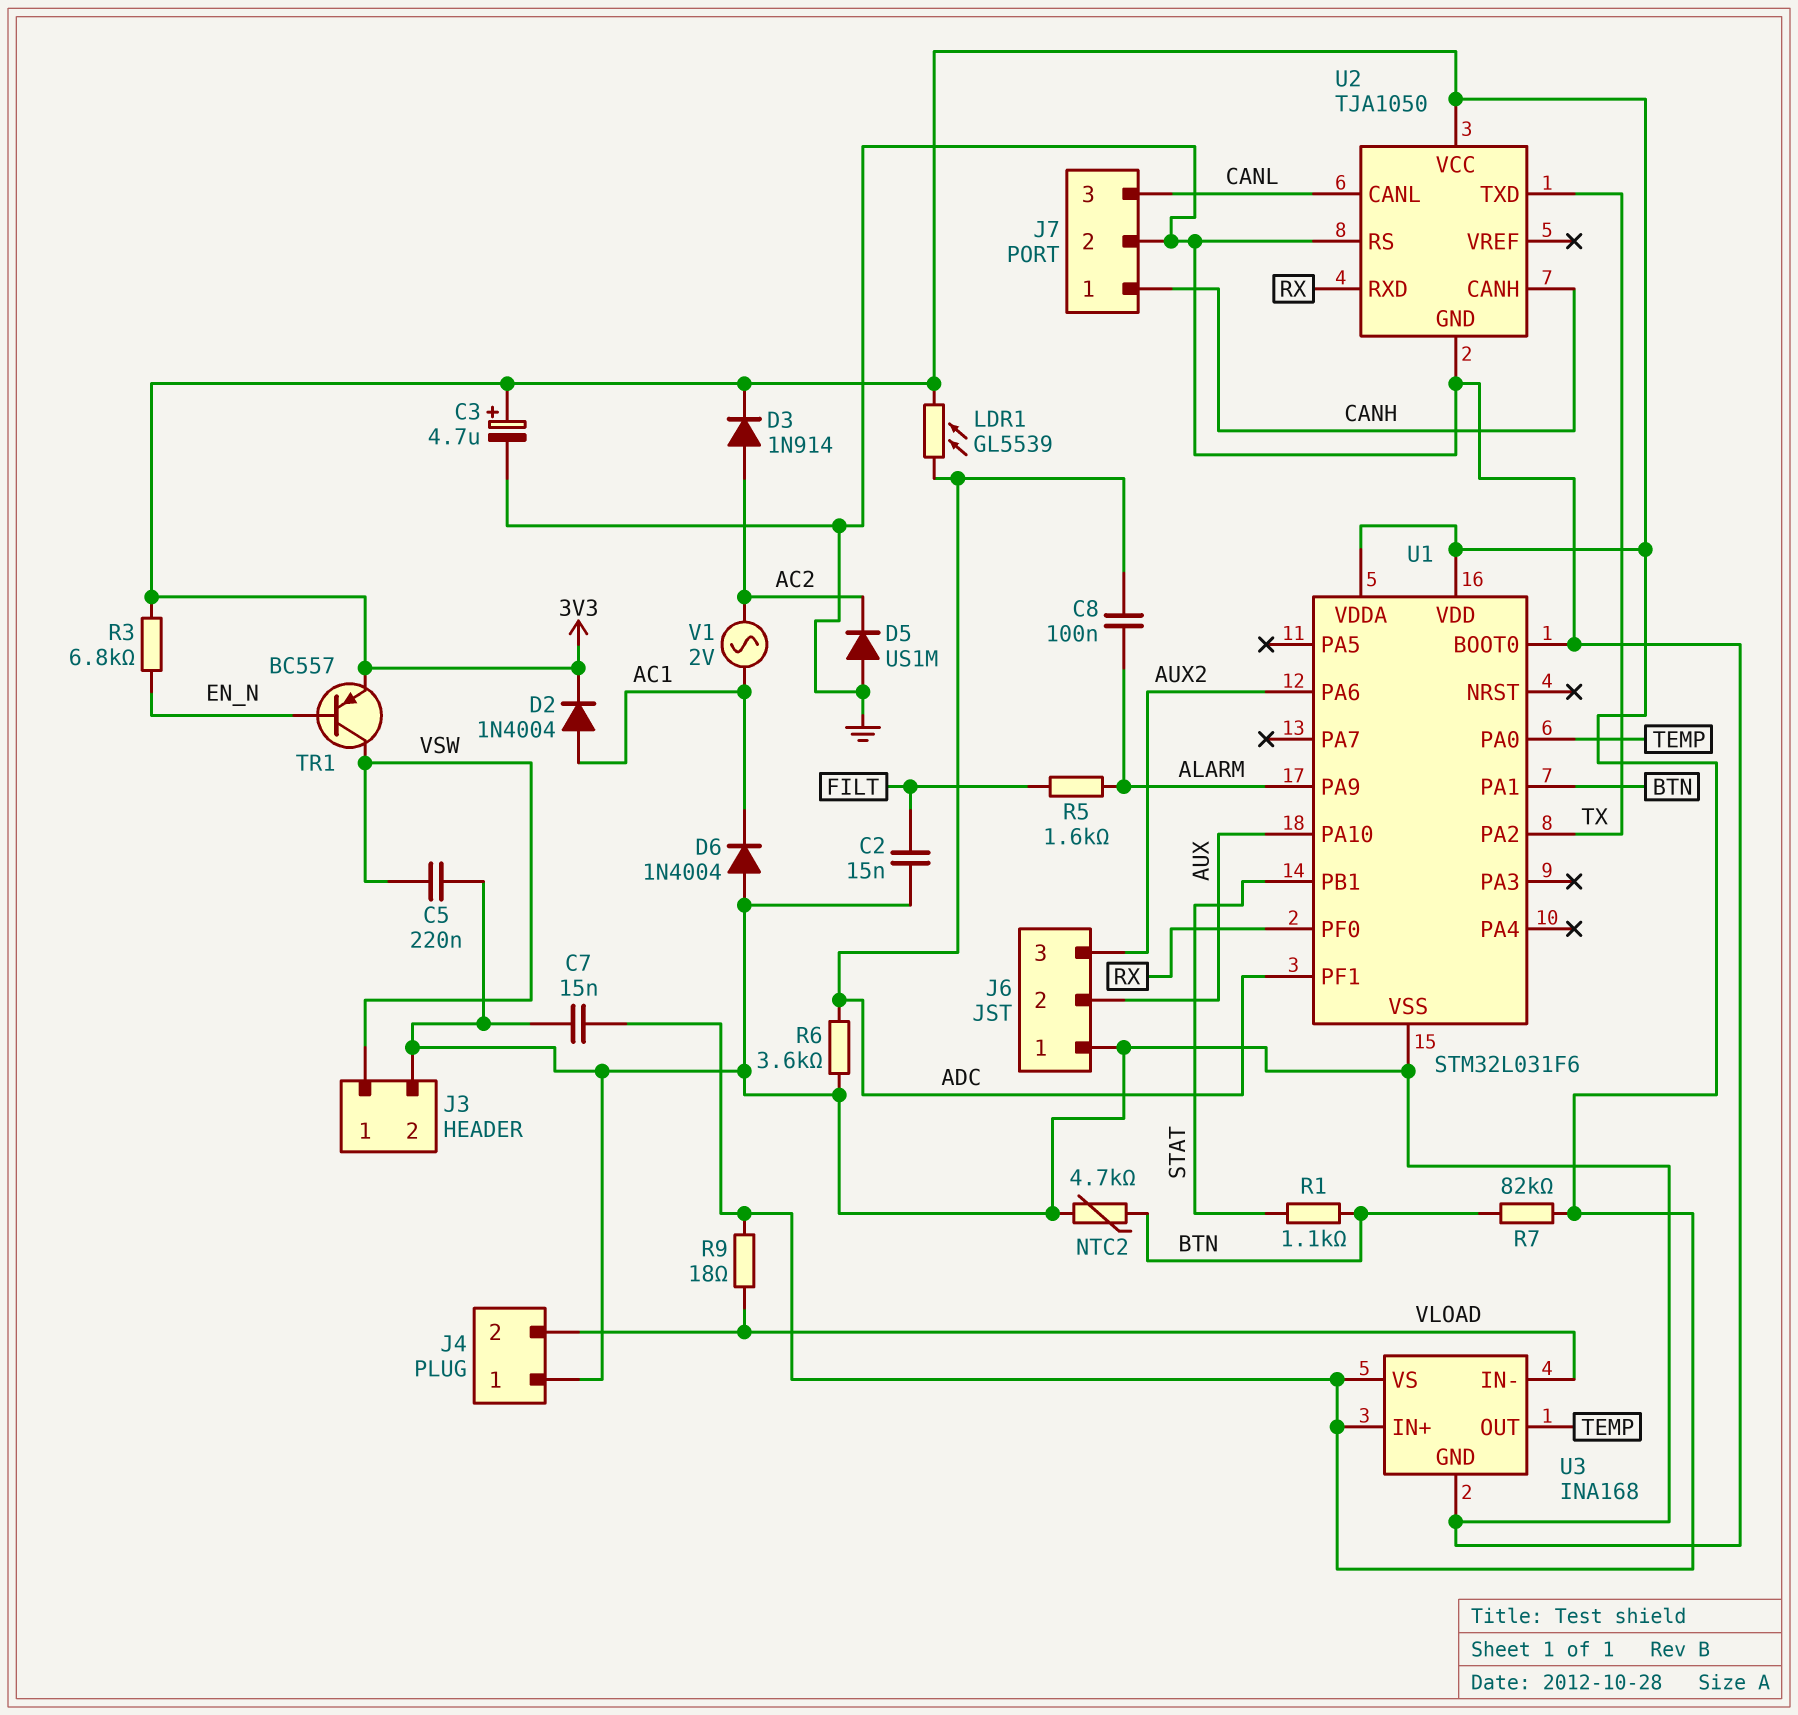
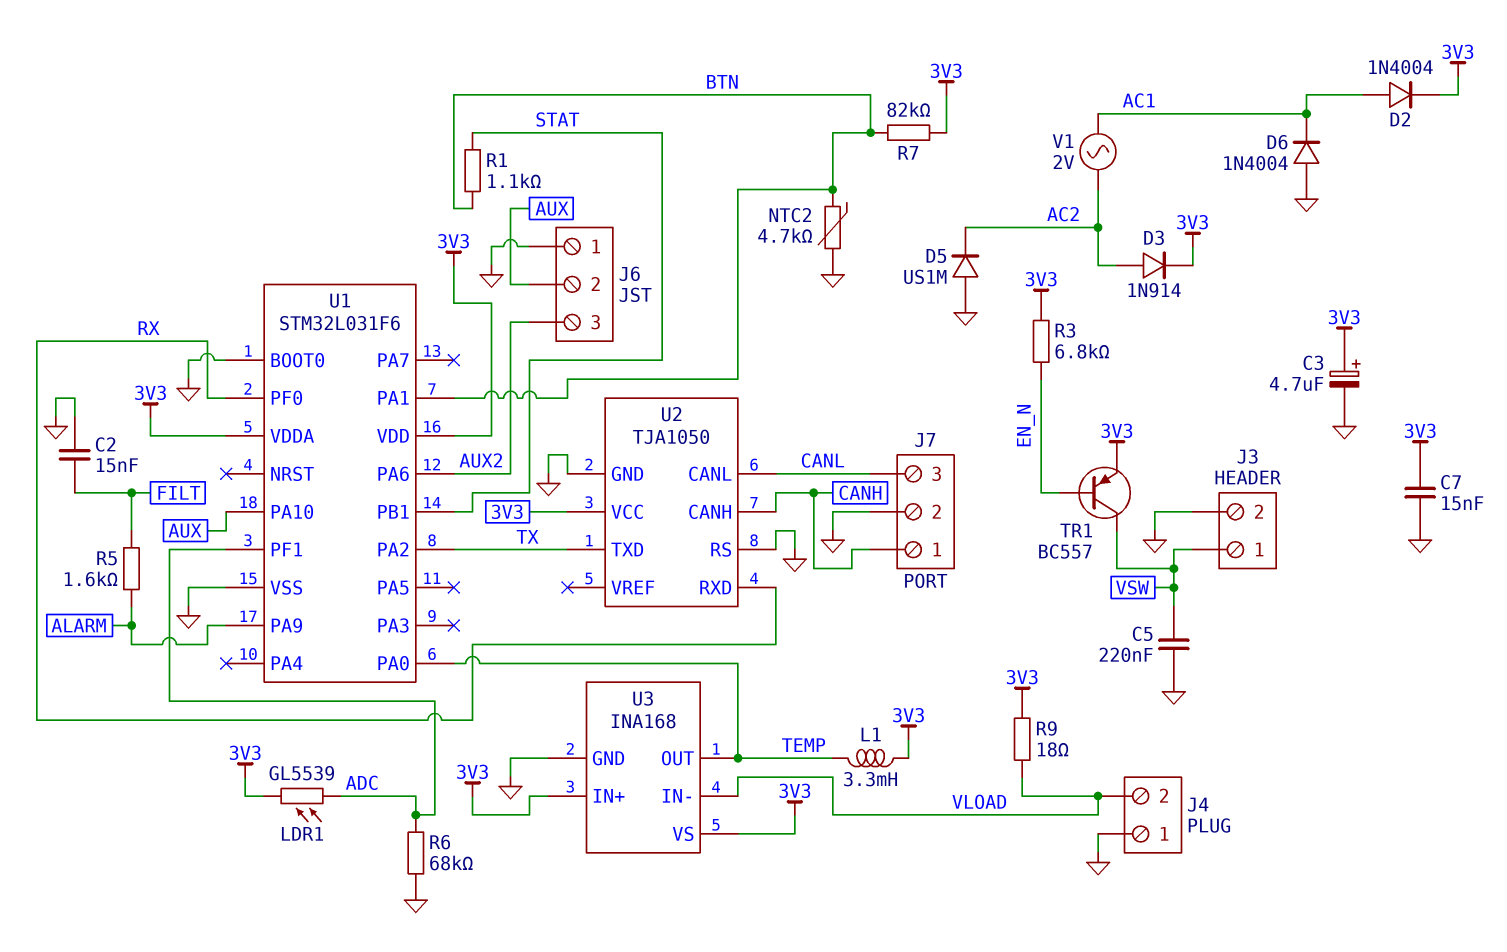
C8: 100nF (ADC, ALARM) -> none
L1: none -> 3.3mH (3V3, TEMP)
R6: 3.6k (ADC, GND) -> 68k (ADC, GND)

